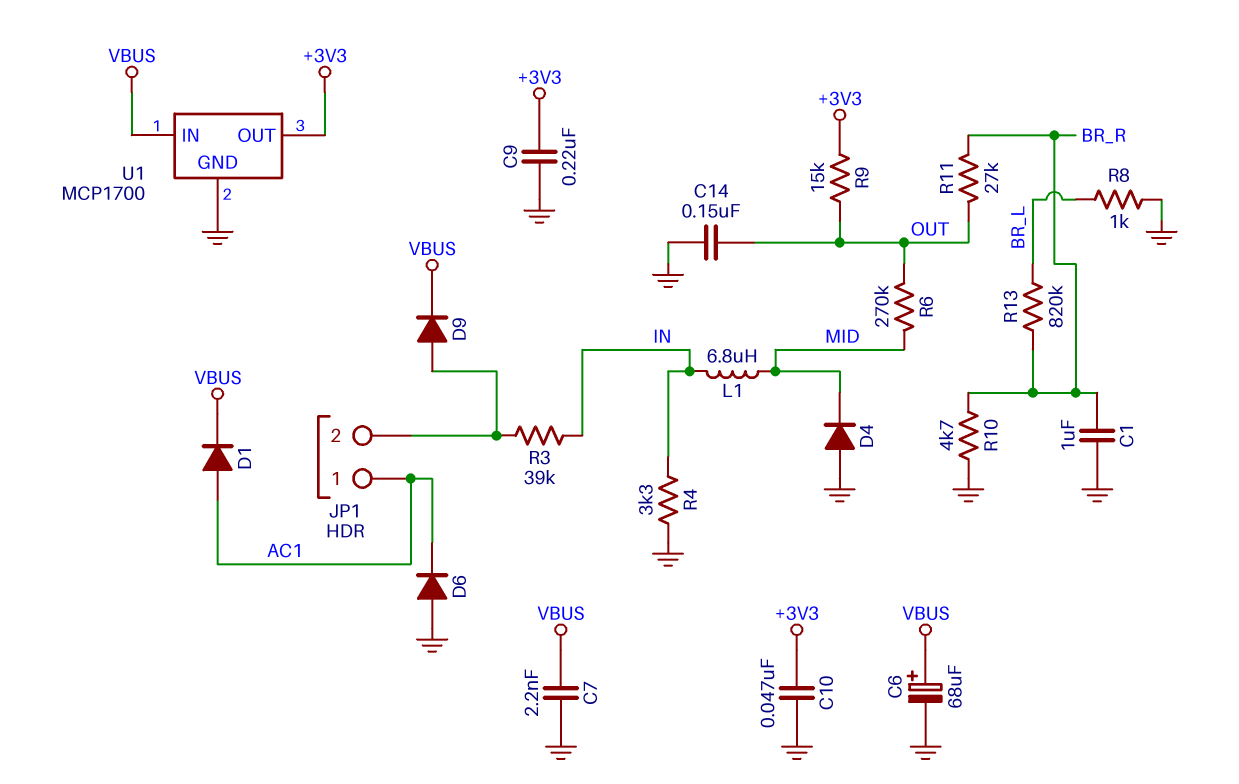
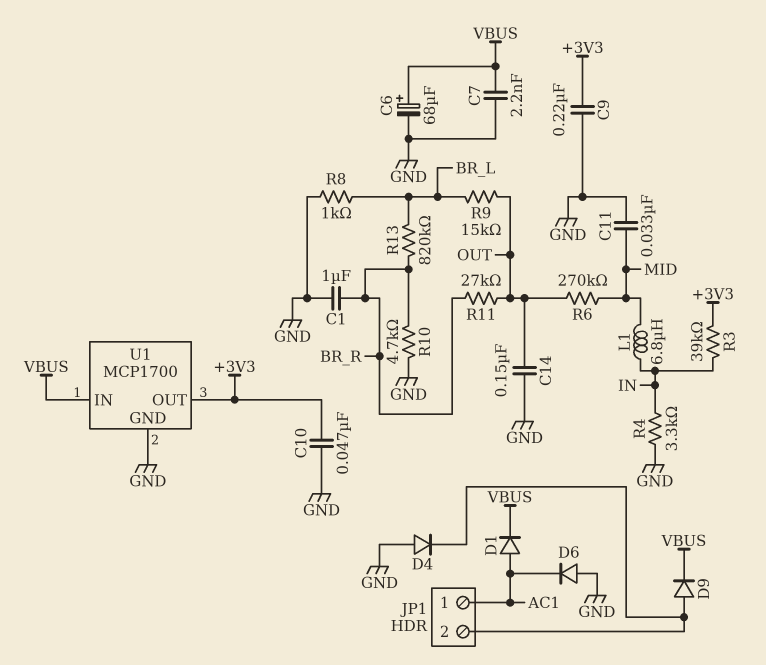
C11: none -> 33nF (GND, MID)
D4: diode (A GND, K MID) -> diode (A GND, K JP1/2)
R3: 39k (IN, JP1/2) -> 39k (+3V3, IN)
R9: 15k (+3V3, OUT) -> 15k (BR_L, OUT)

